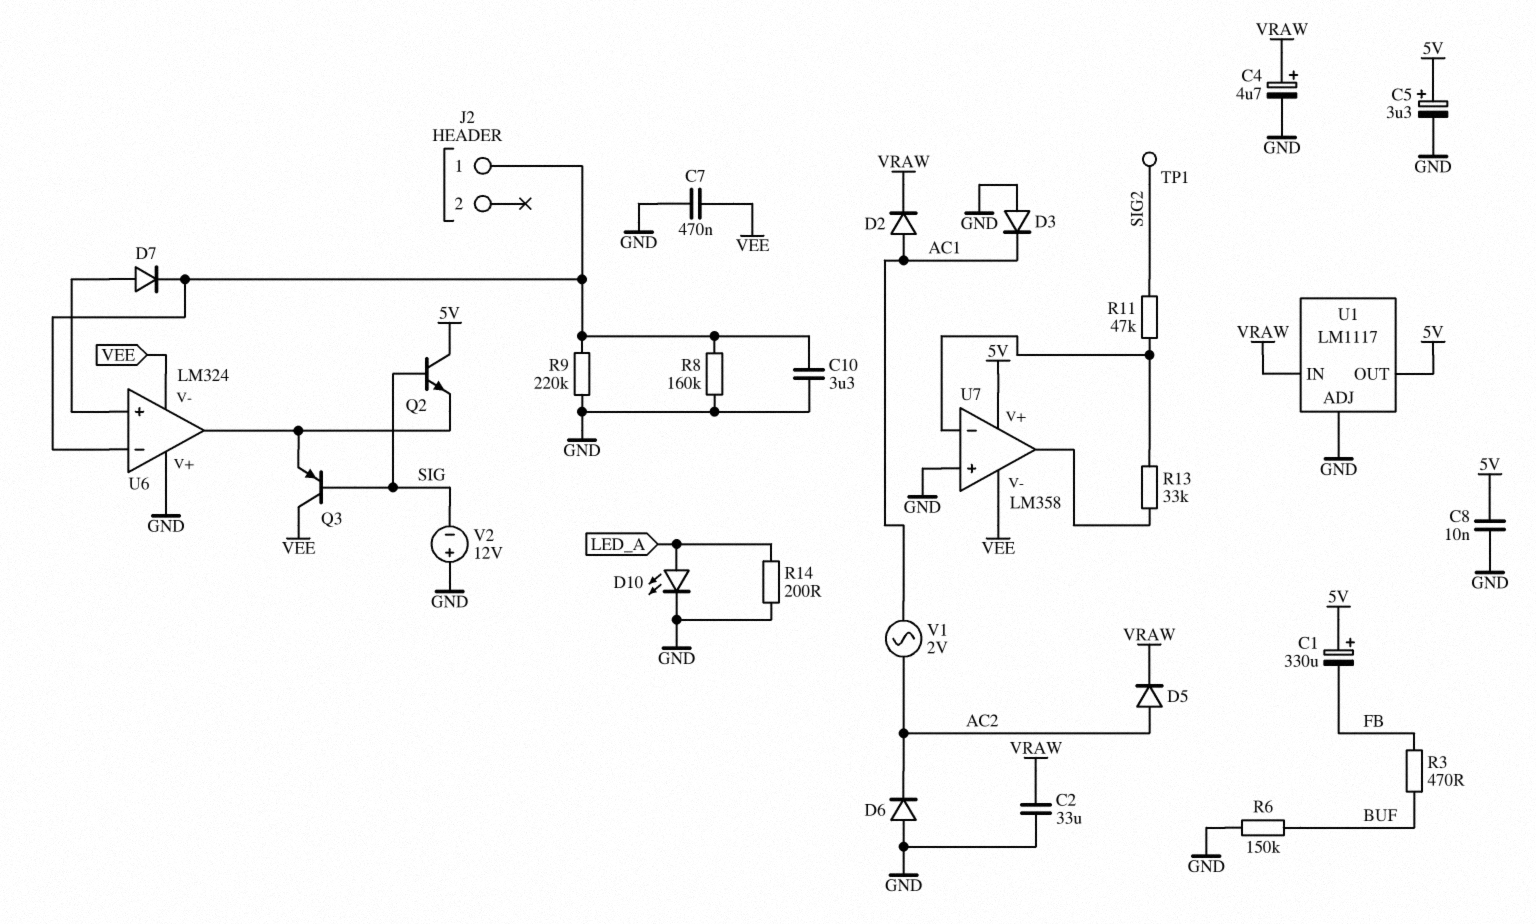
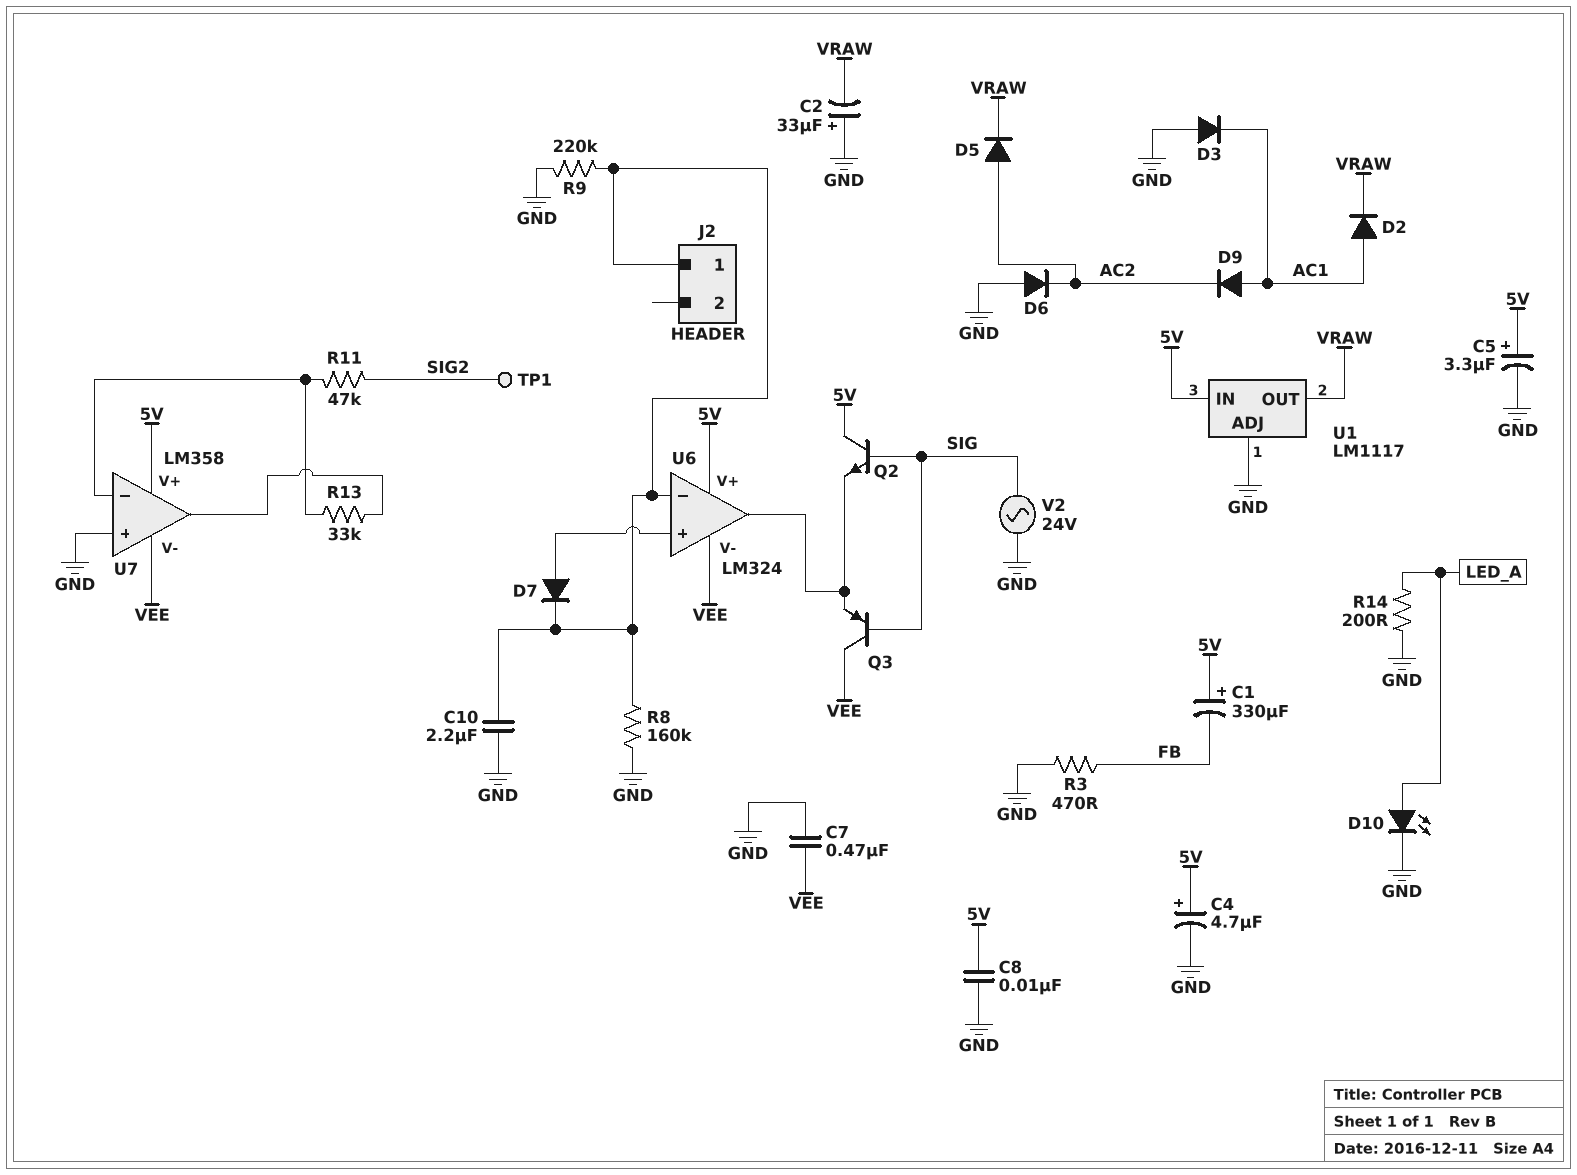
C2: 33uF (GND, VRAW) -> 33uF (plus GND, minus VRAW)
C4: 4.7uF (plus VRAW, minus GND) -> 4.7uF (plus 5V, minus GND)
C10: 3.3uF (GND, J2/1) -> 2.2uF (GND, J2/1)
D9: none -> diode (A AC1, K AC2)
R3: 470 (BUF, FB) -> 470 (FB, GND)
R6: 150k (BUF, GND) -> none
U1 pin IN: VRAW -> 5V
U1 pin OUT: 5V -> VRAW
U6 pin V+: GND -> 5V
V1: AC 2V (AC1, AC2) -> none
V2: 12V (plus GND, minus SIG) -> AC 24V (GND, SIG)

